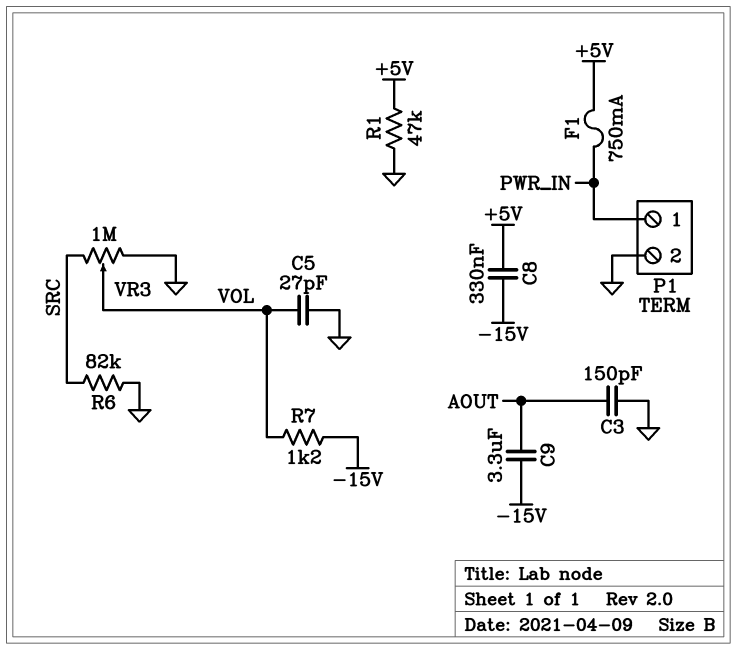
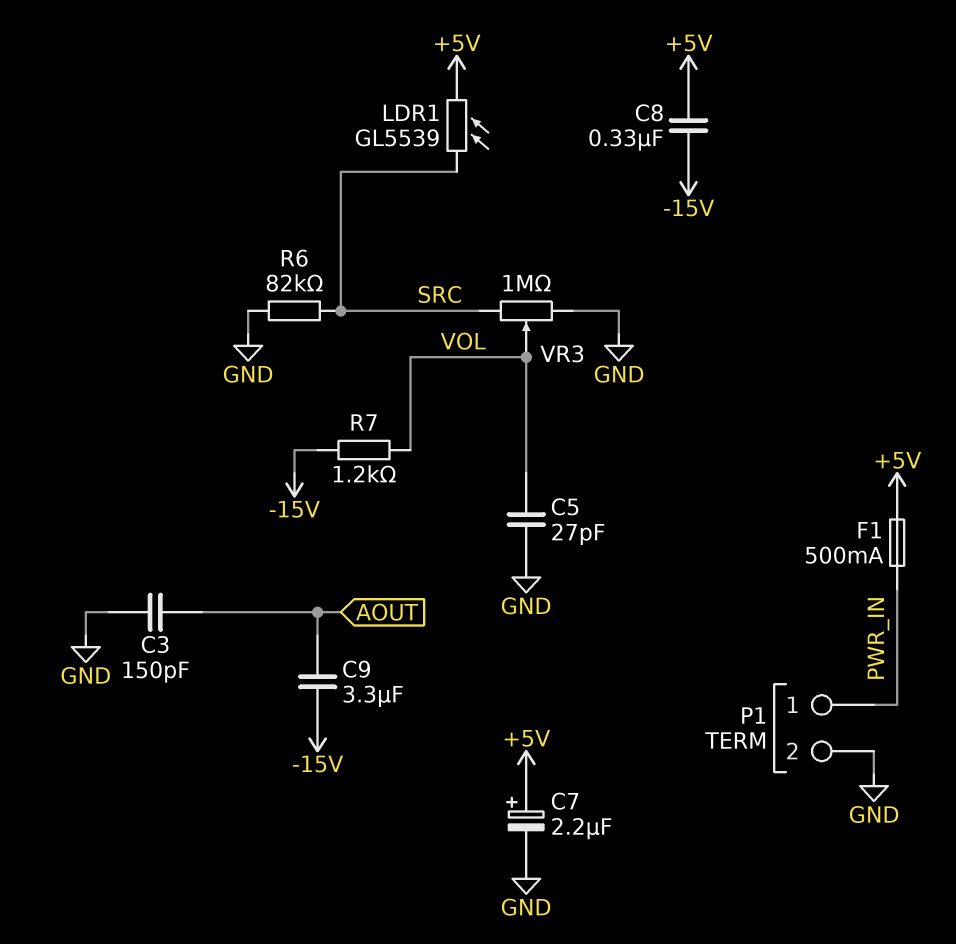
C7: none -> 2.2uF (plus +5V, minus GND)
F1: 750mA (+5V, PWR_IN) -> 500mA (+5V, PWR_IN)
LDR1: none -> GL5539 (+5V, SRC)
R1: 47k (+5V, GND) -> none

